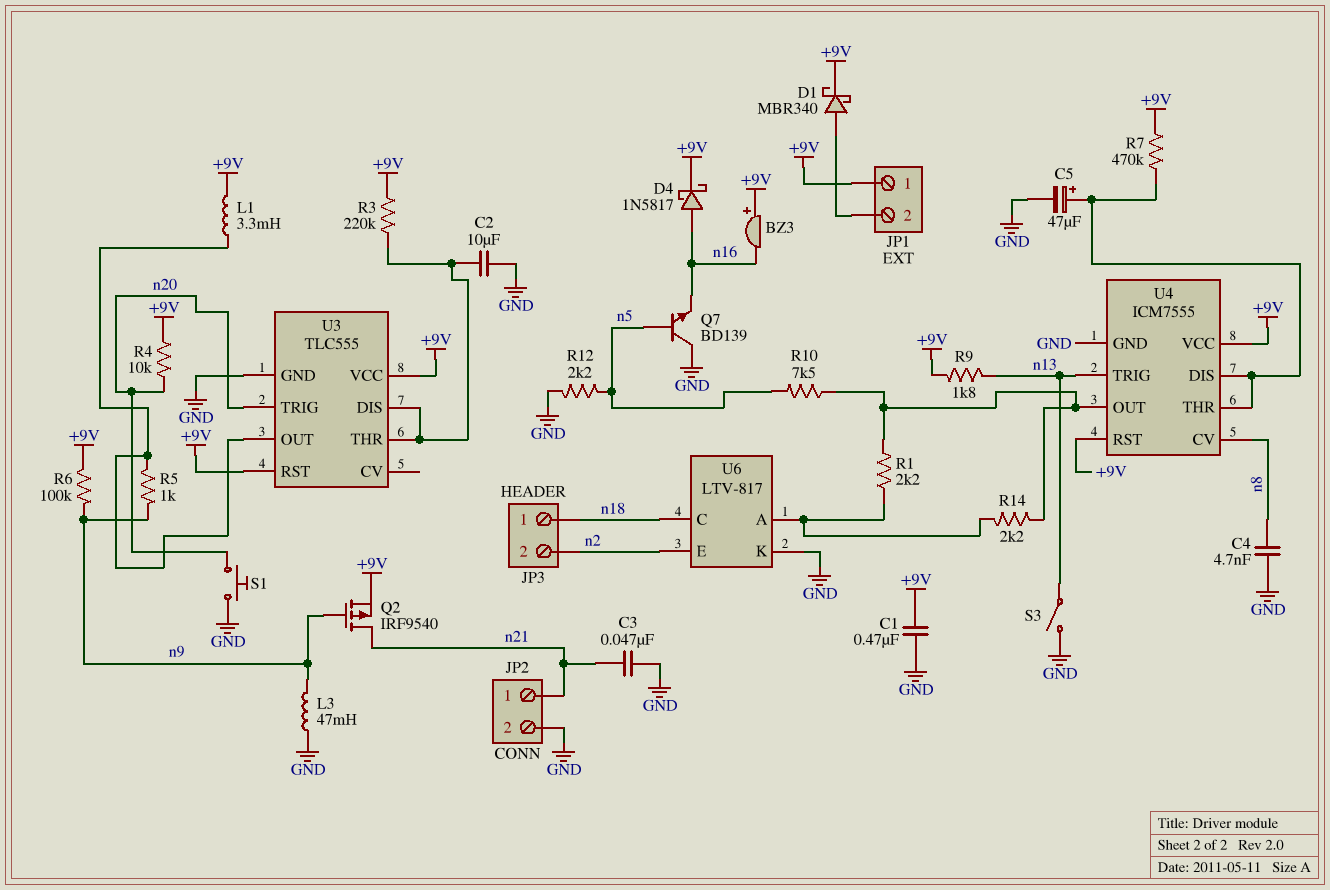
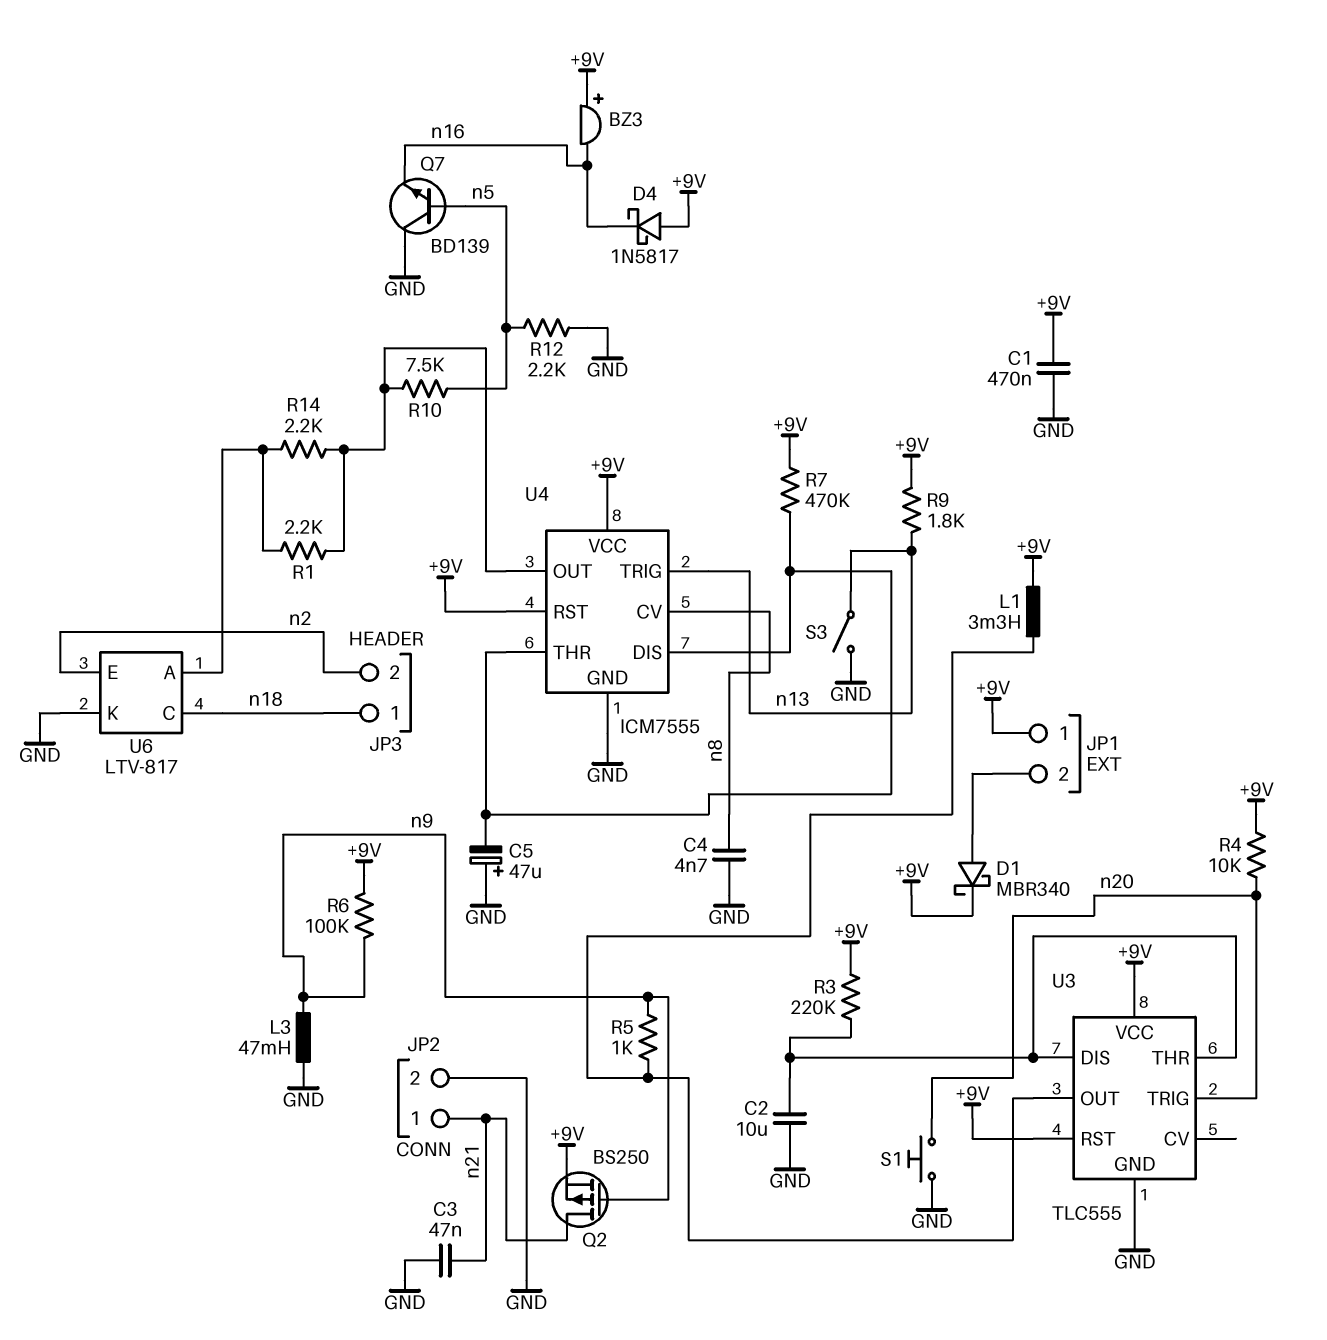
C5: 47uF (plus U4/DIS, minus GND) -> 47uF (plus GND, minus U4/DIS)
D4: schottky 1N5817 (A n16, K +9V) -> schottky 1N5817 (A +9V, K n16)
Q2: PMOS IRF9540 (G n9, D n21, S +9V) -> PMOS BS250 (G n9, D n21, S +9V)

